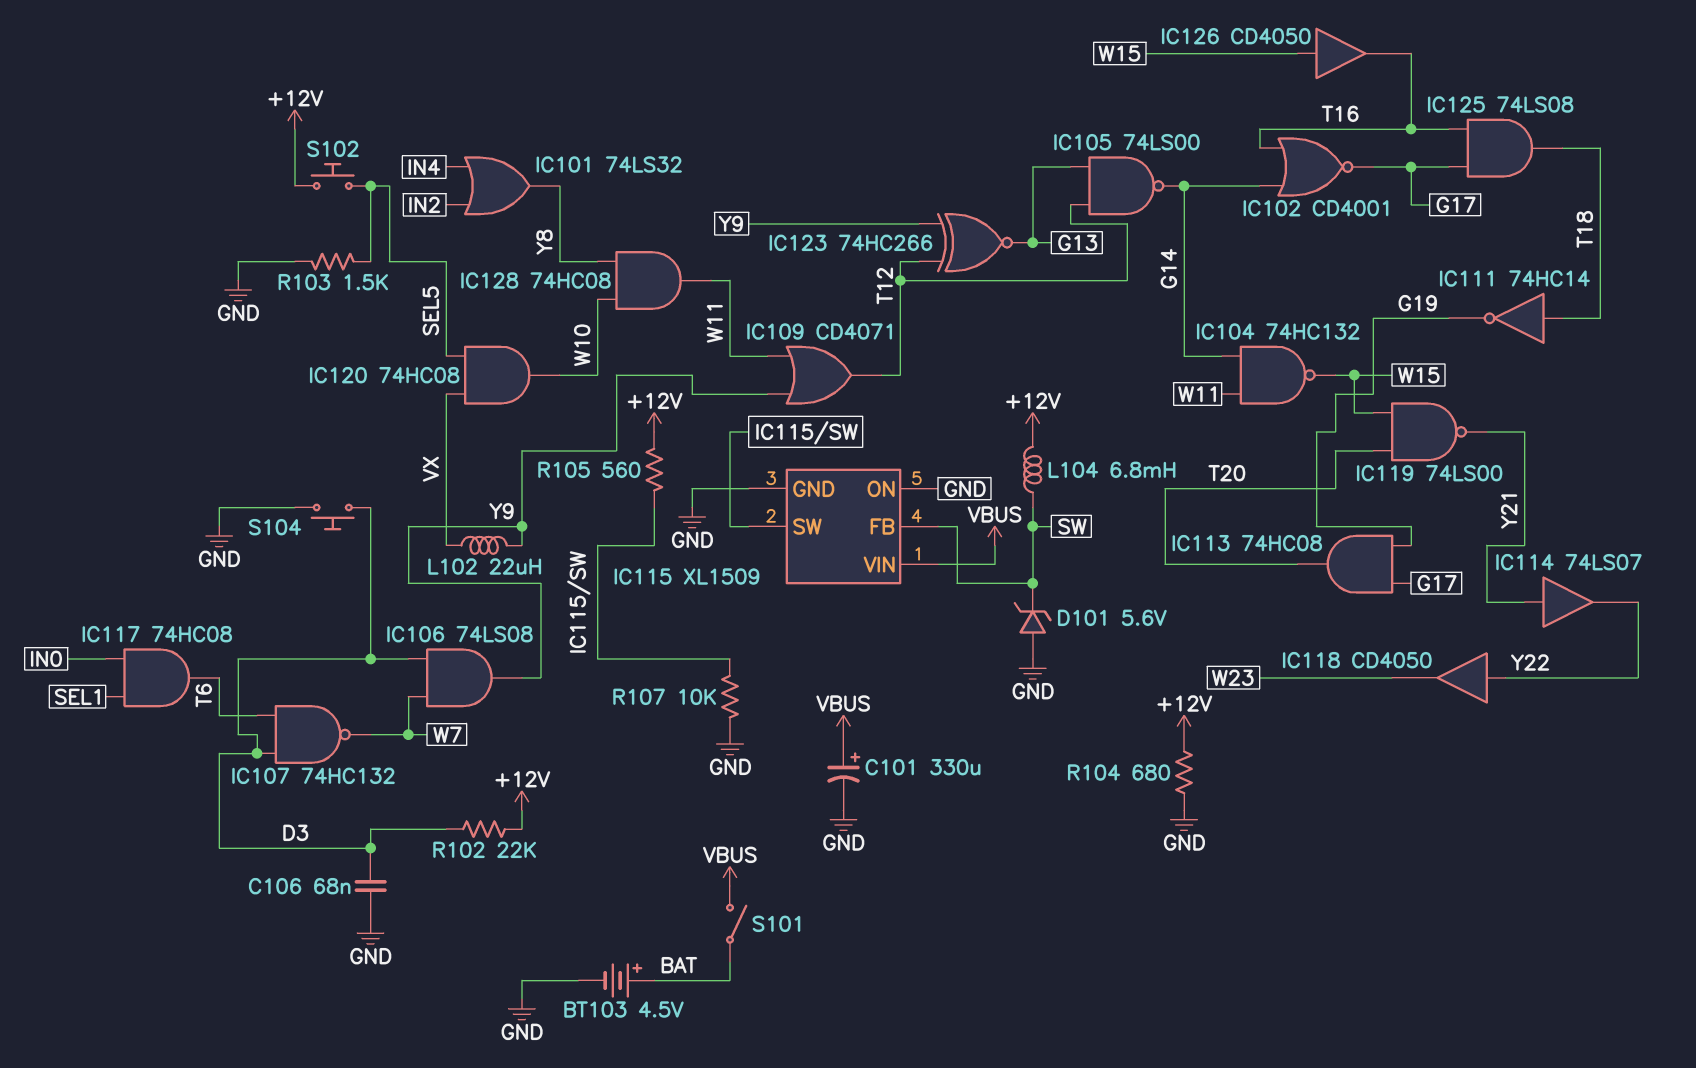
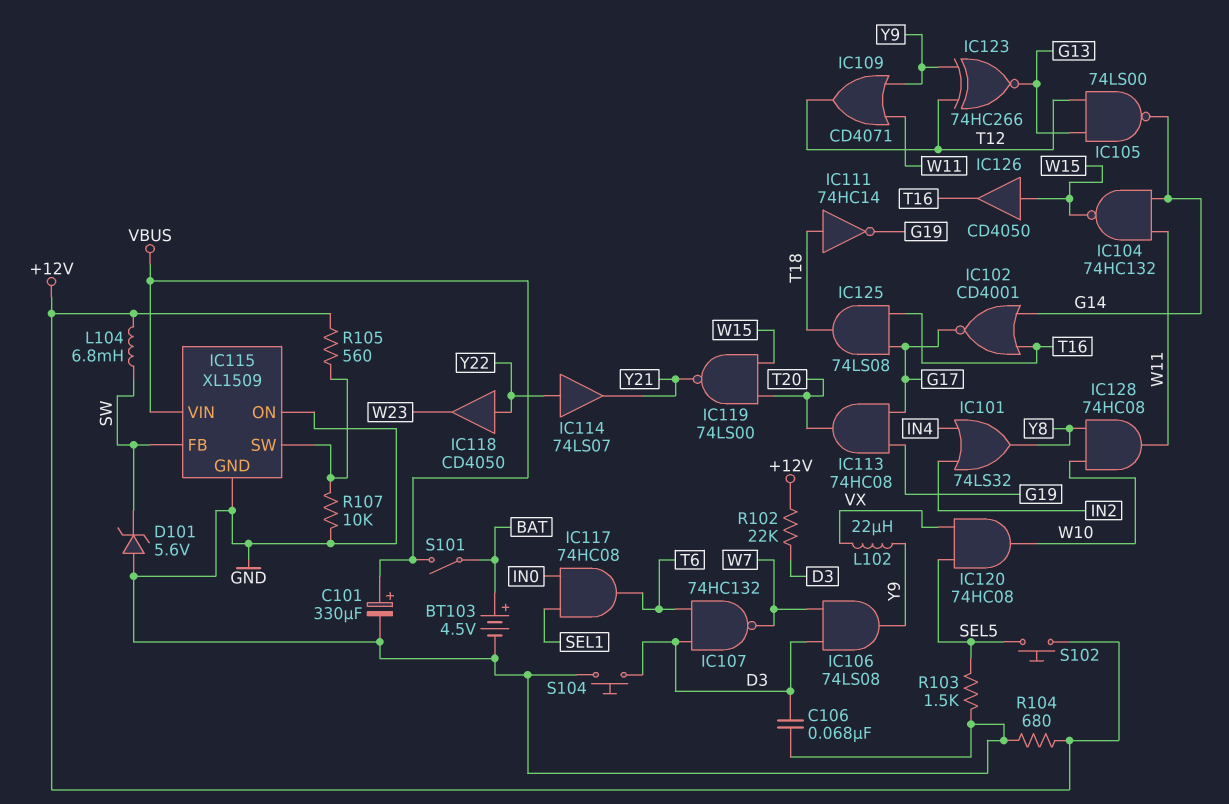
IC114: buffer 74LS07 (in Y21, out Y22) -> buffer 74LS07 (in Y22, out Y21)

